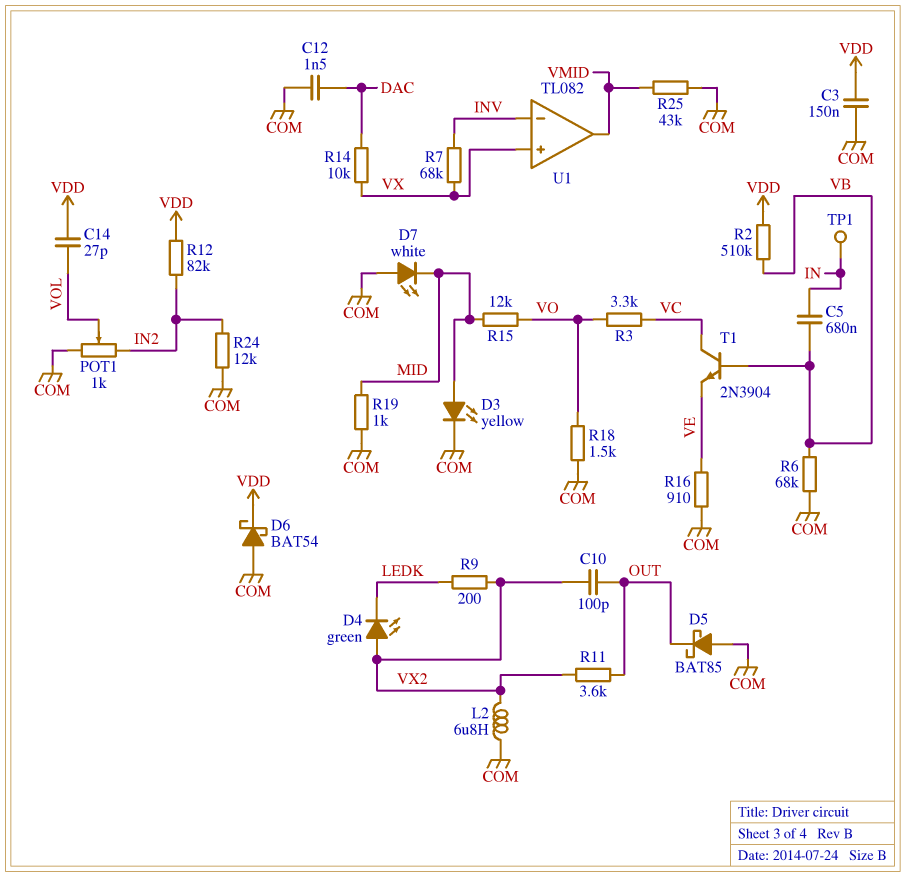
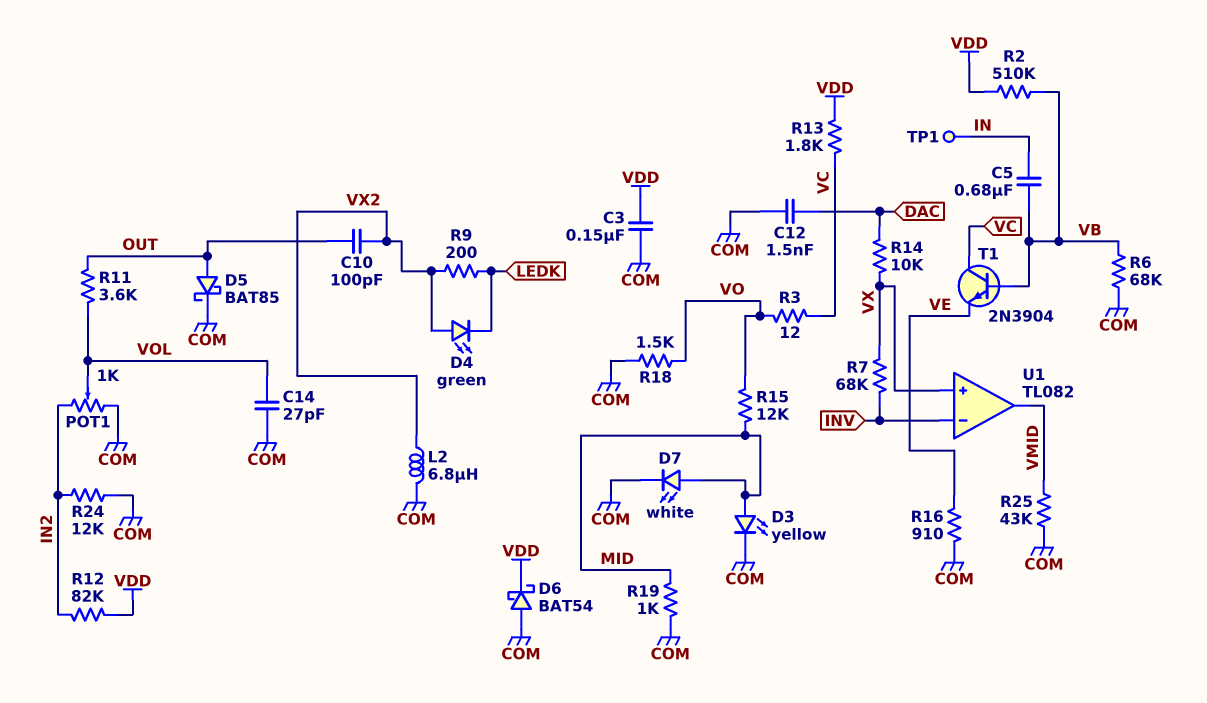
C14: 27pF (VDD, VOL) -> 27pF (COM, VOL)
D5: schottky BAT85 (A COM, K OUT) -> schottky BAT85 (A OUT, K COM)
D7: LED white (A COM, K MID) -> LED white (A MID, K COM)
R3: 3.3k (VC, VO) -> 12 (VC, VO)
R11: 3.6k (OUT, VX2) -> 3.6k (OUT, VOL)
R13: none -> 1.8k (VC, VDD)

